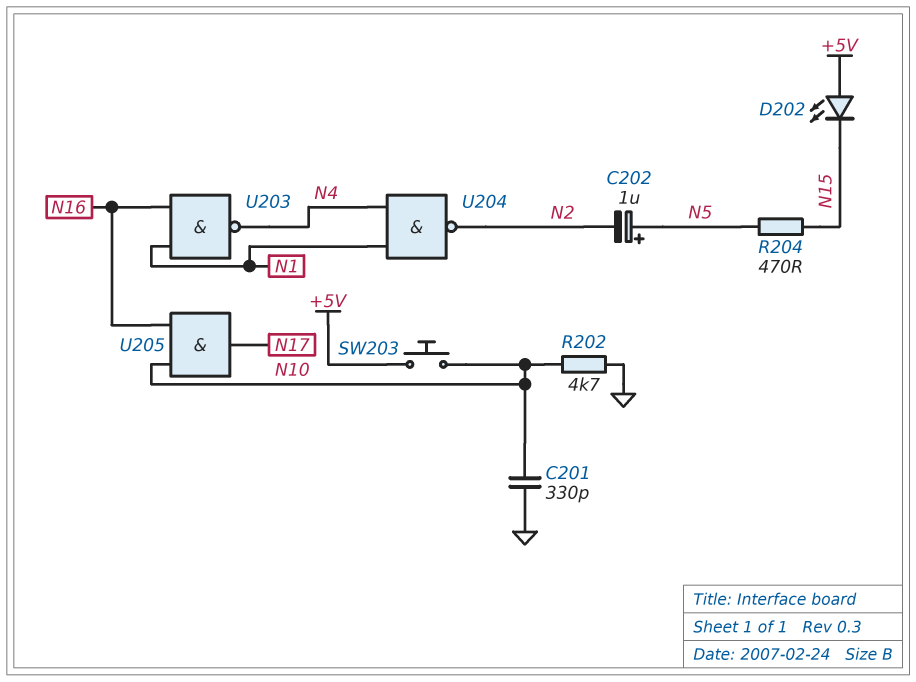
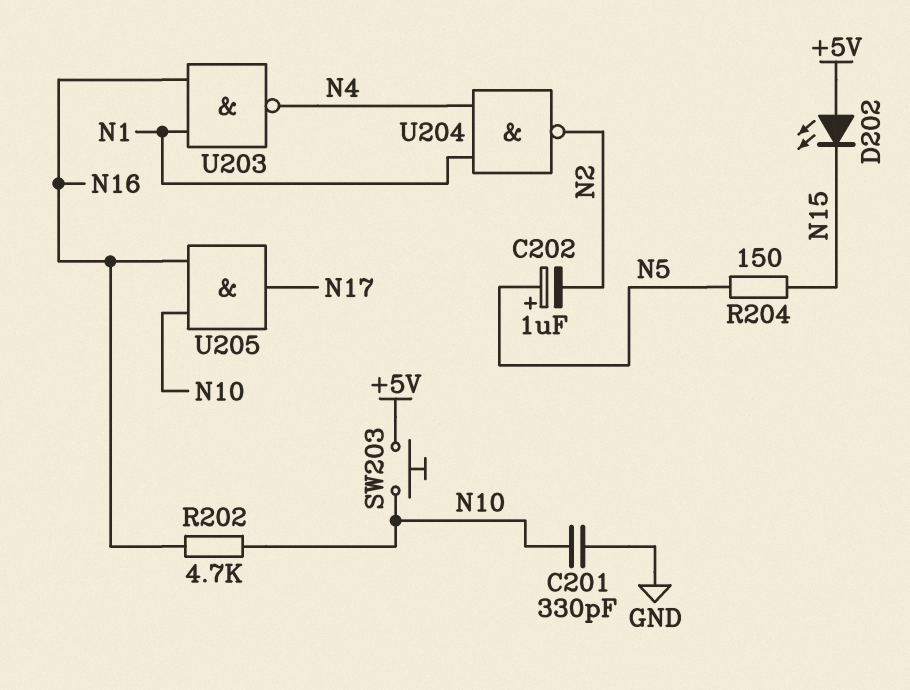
R202: 4.7k (GND, N10) -> 4.7k (N10, N16)
R204: 470 (N5, N15) -> 150 (N5, N15)

